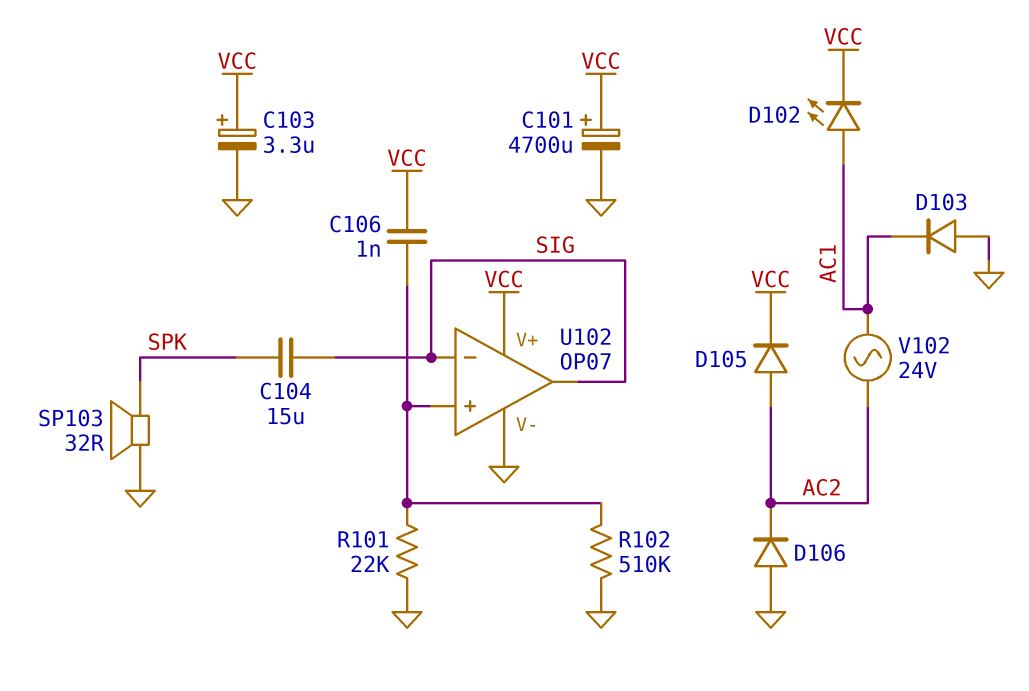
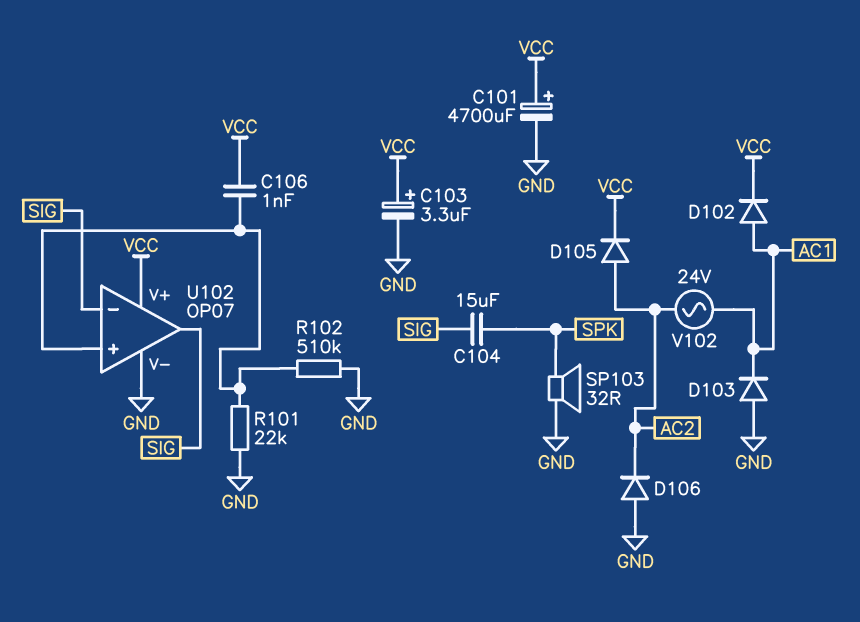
D102: LED (A AC1, K VCC) -> diode (A AC1, K VCC)

